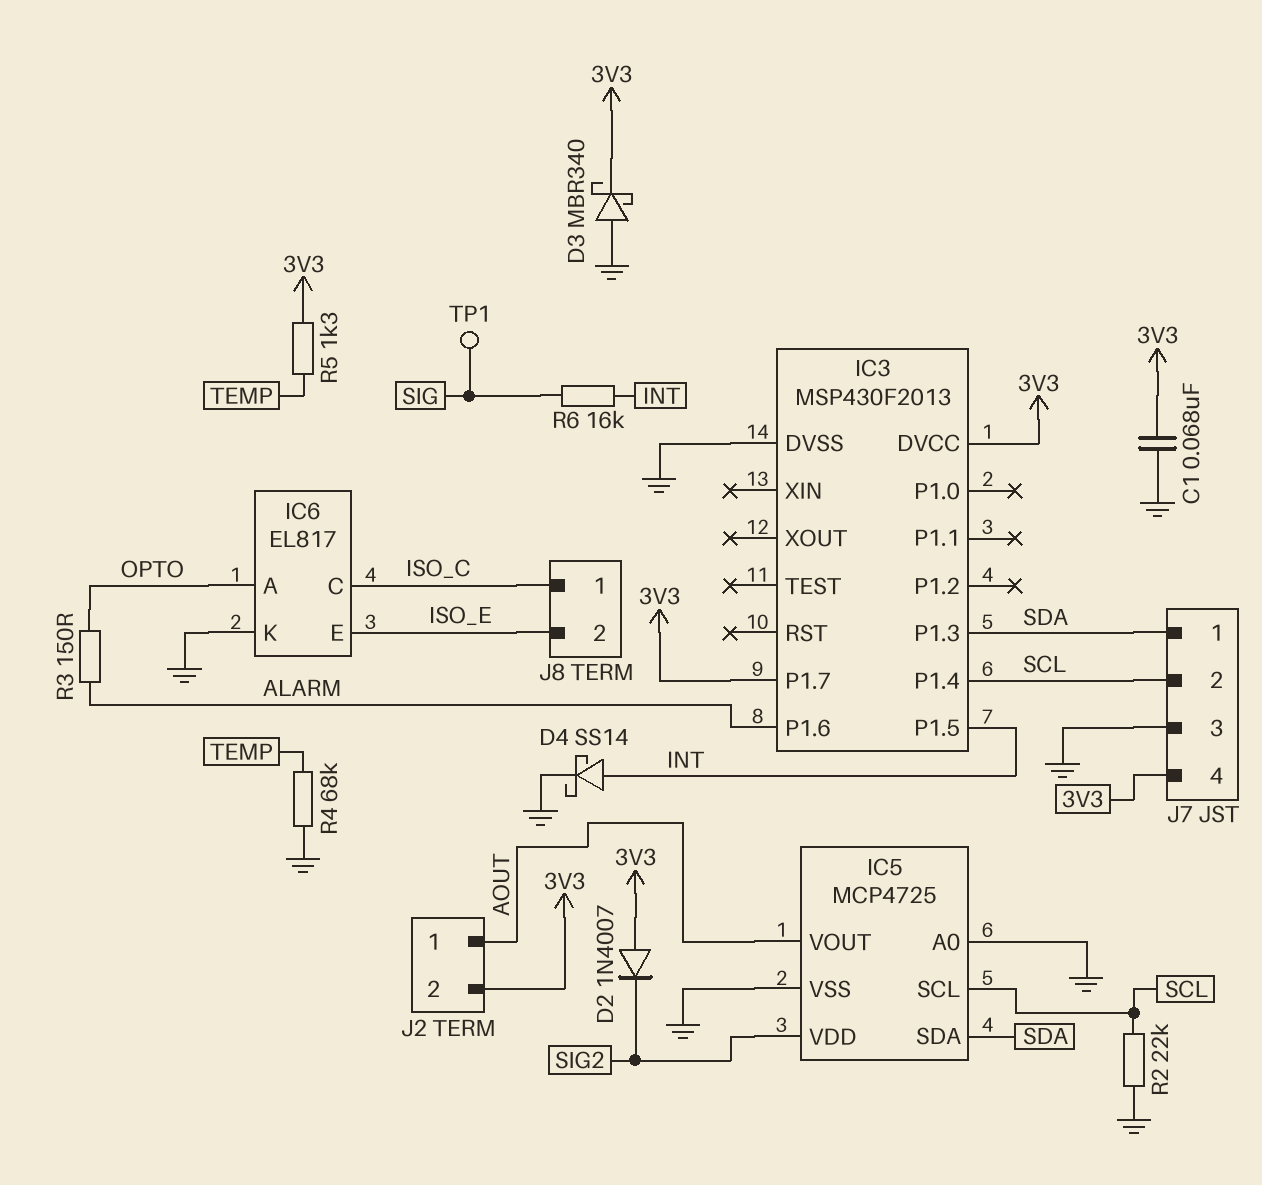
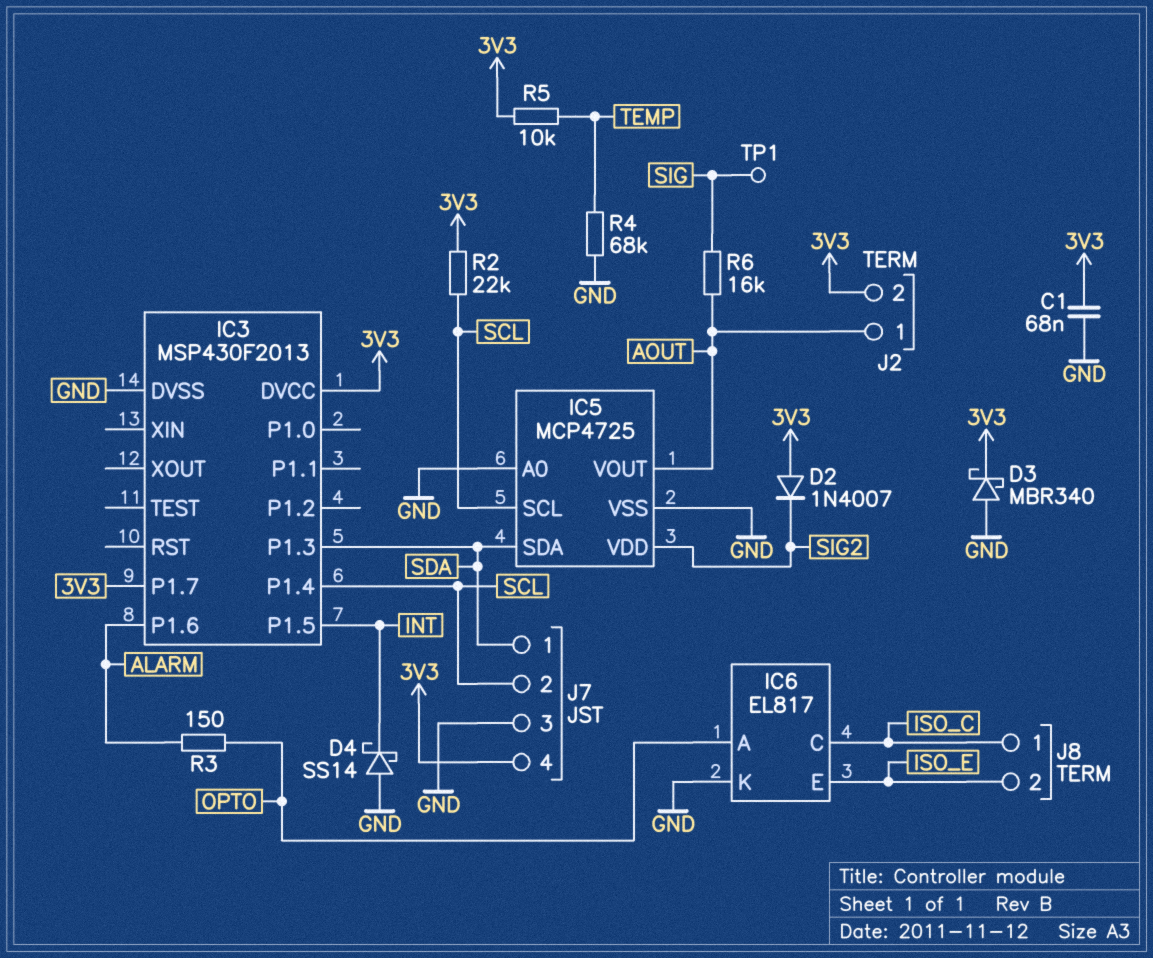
D4: schottky SS14 (A INT, K GND) -> schottky SS14 (A GND, K INT)
R2: 22k (GND, SCL) -> 22k (3V3, SCL)
R5: 1.3k (3V3, TEMP) -> 10k (3V3, TEMP)
R6: 16k (INT, SIG) -> 16k (AOUT, SIG)

